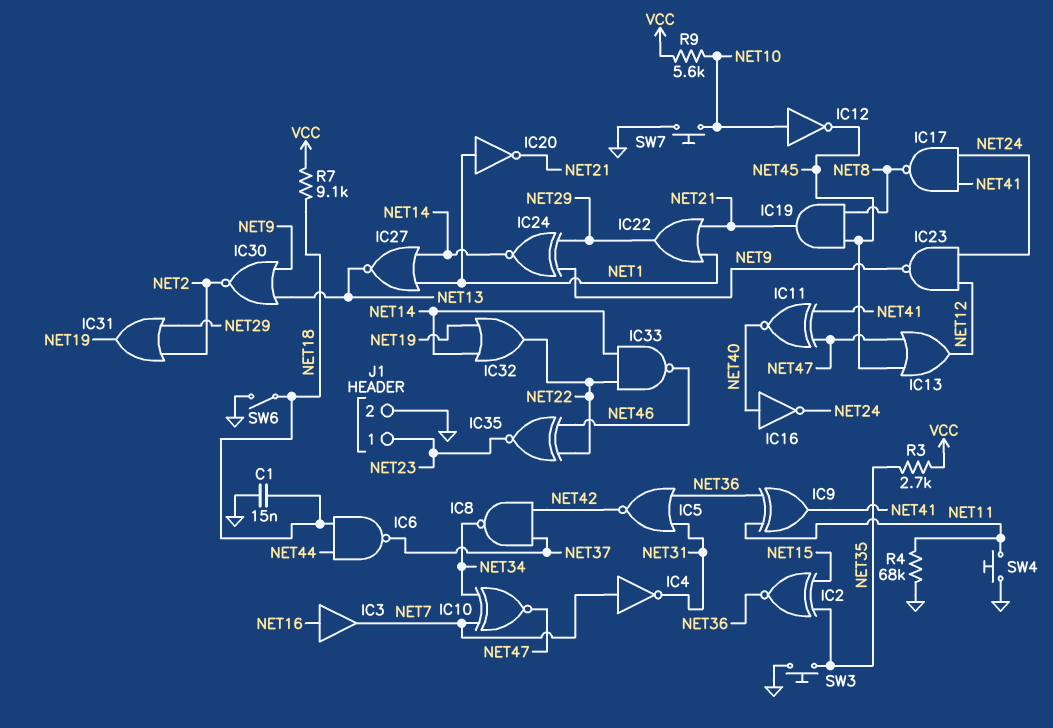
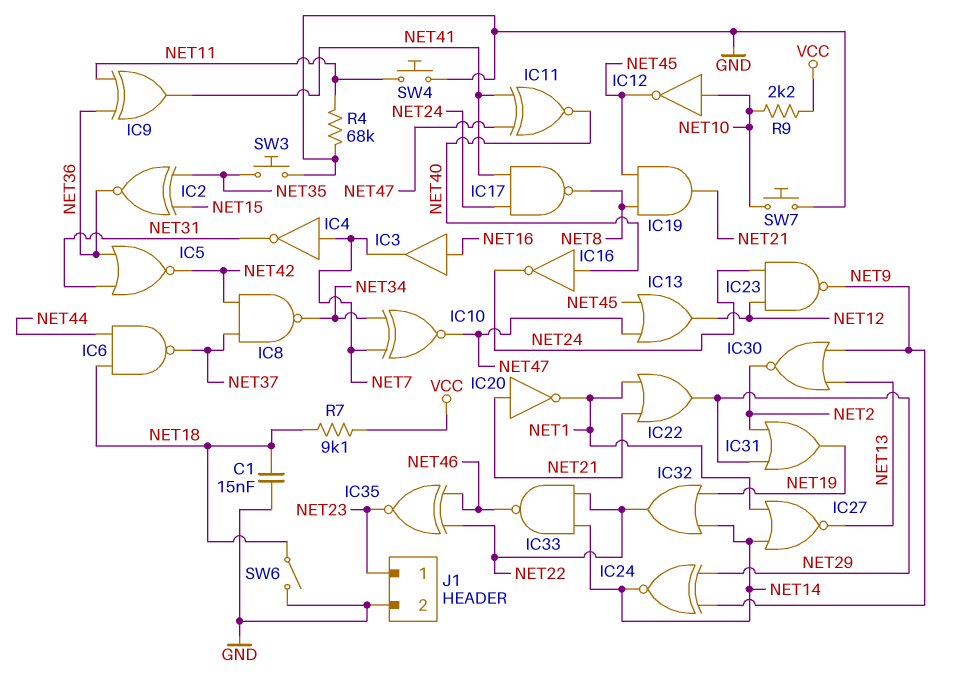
IC20: NOT (in NET1, out NET21) -> NOT (in NET21, out NET1)
R3: 2.7k (NET35, VCC) -> none
R9: 5.6k (NET10, VCC) -> 2.2k (NET10, VCC)

